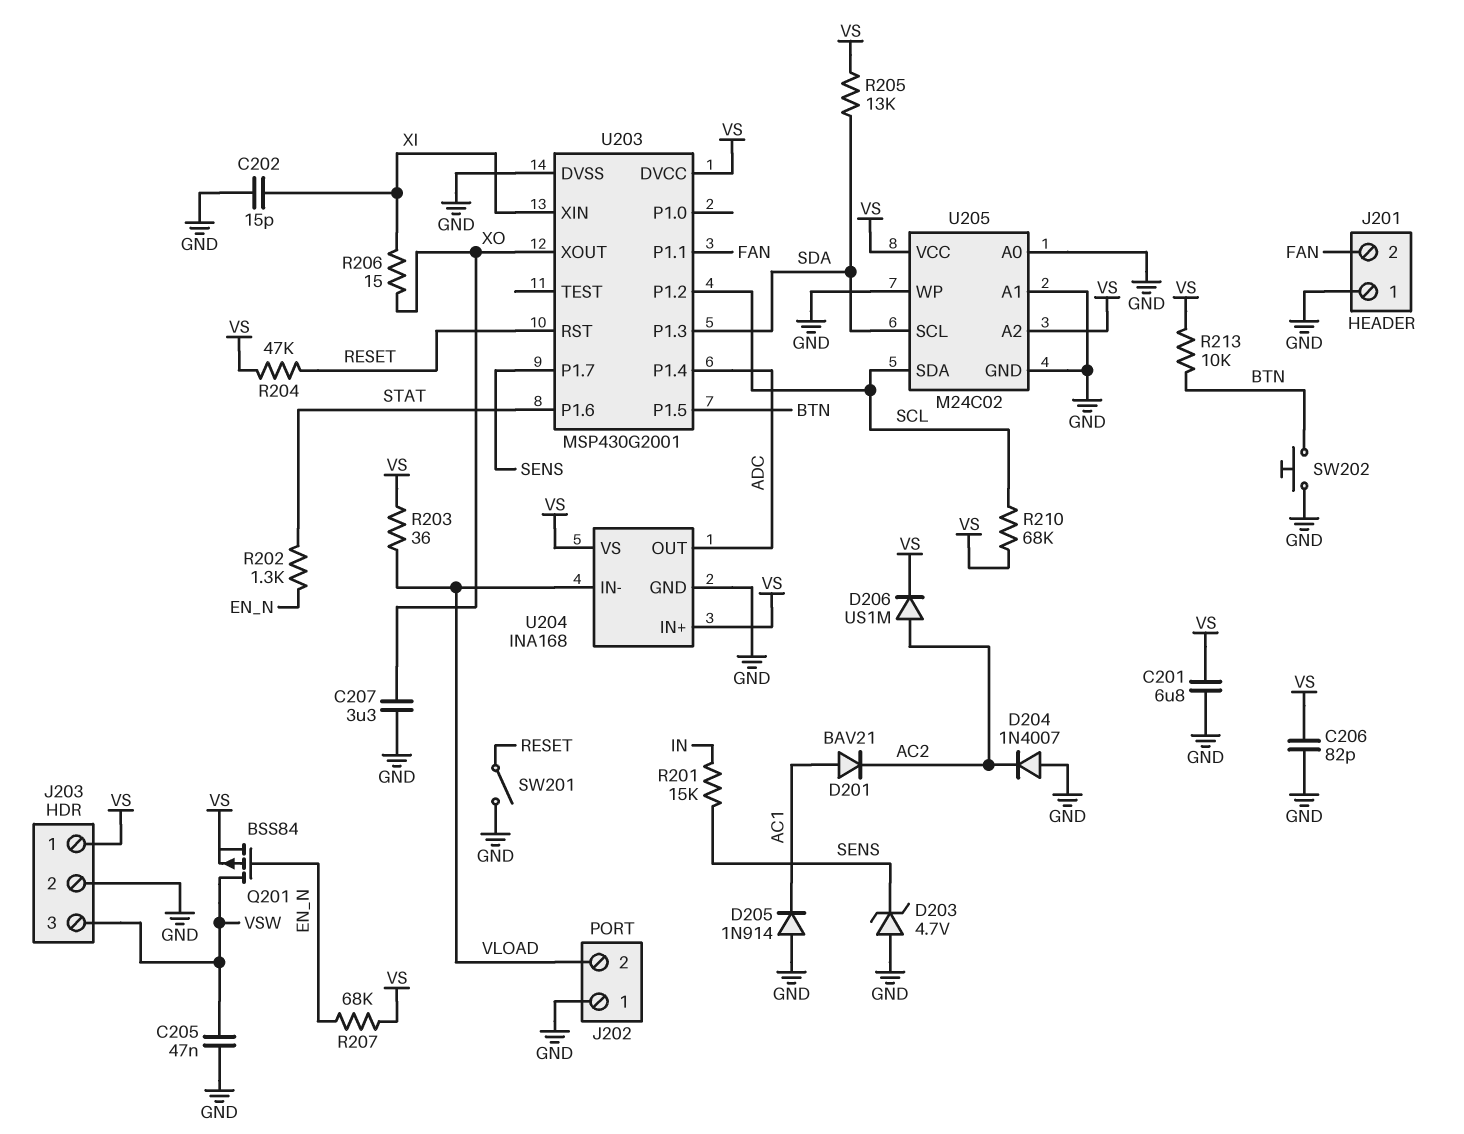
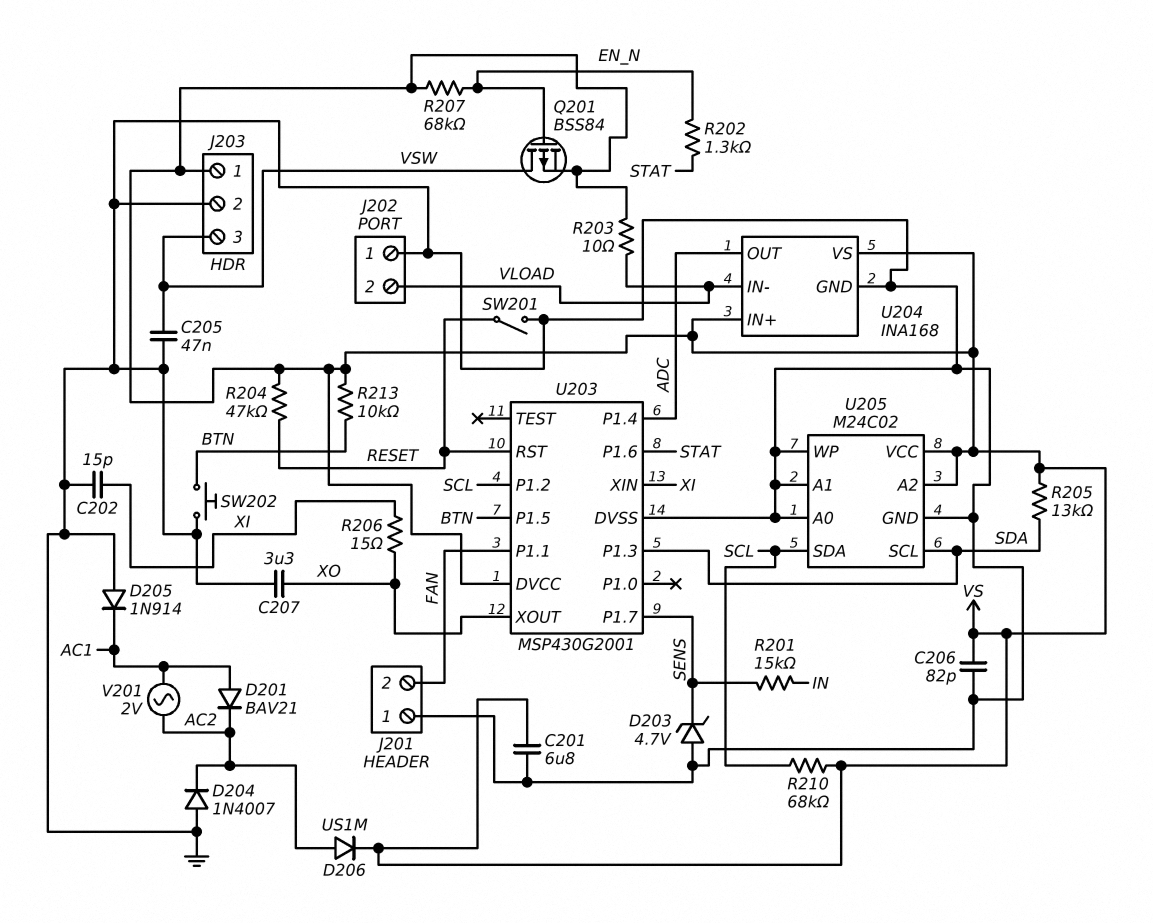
R203: 36 (VLOAD, VS) -> 10 (VLOAD, VS)
V201: none -> AC 2V (AC1, AC2)

